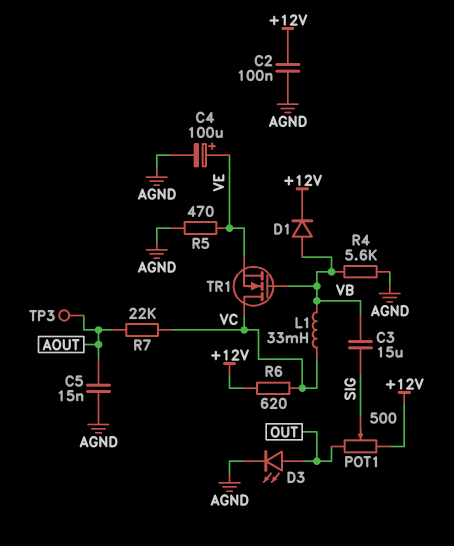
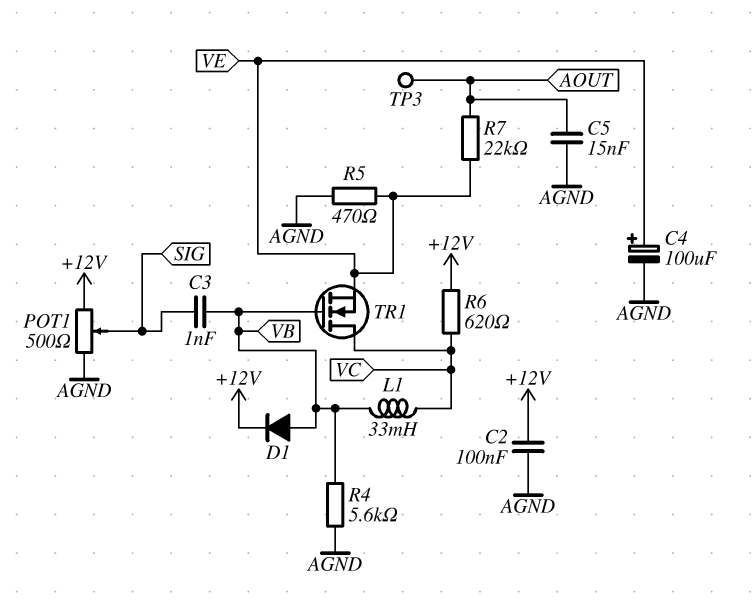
C3: 15uF (SIG, VB) -> 1nF (SIG, VB)
D3: LED (A OUT, K AGND) -> none
POT1: 500 (+12V, OUT, wiper SIG) -> 500 (+12V, AGND, wiper SIG)
R7: 22k (AOUT, VC) -> 22k (AOUT, VE)

